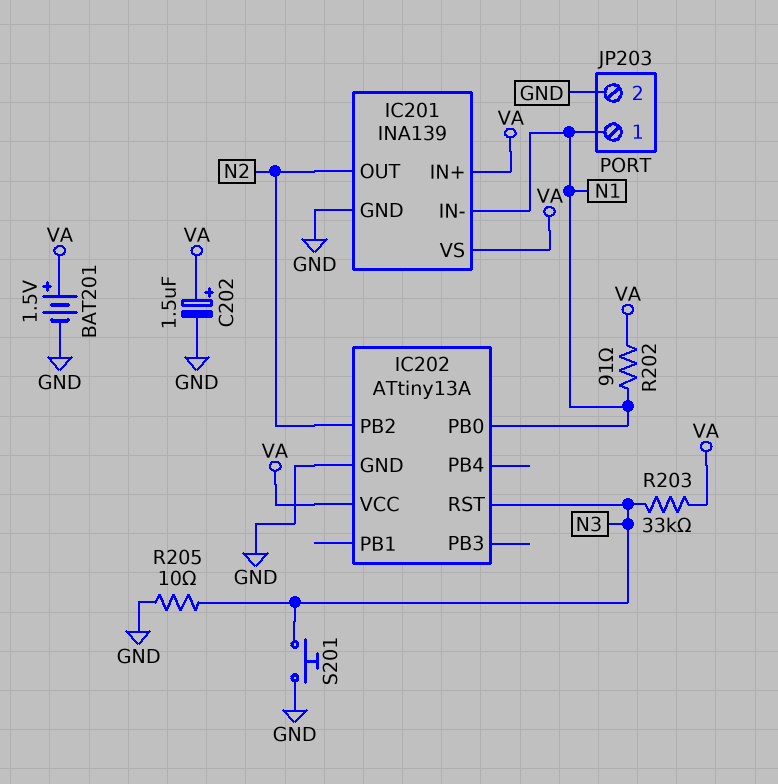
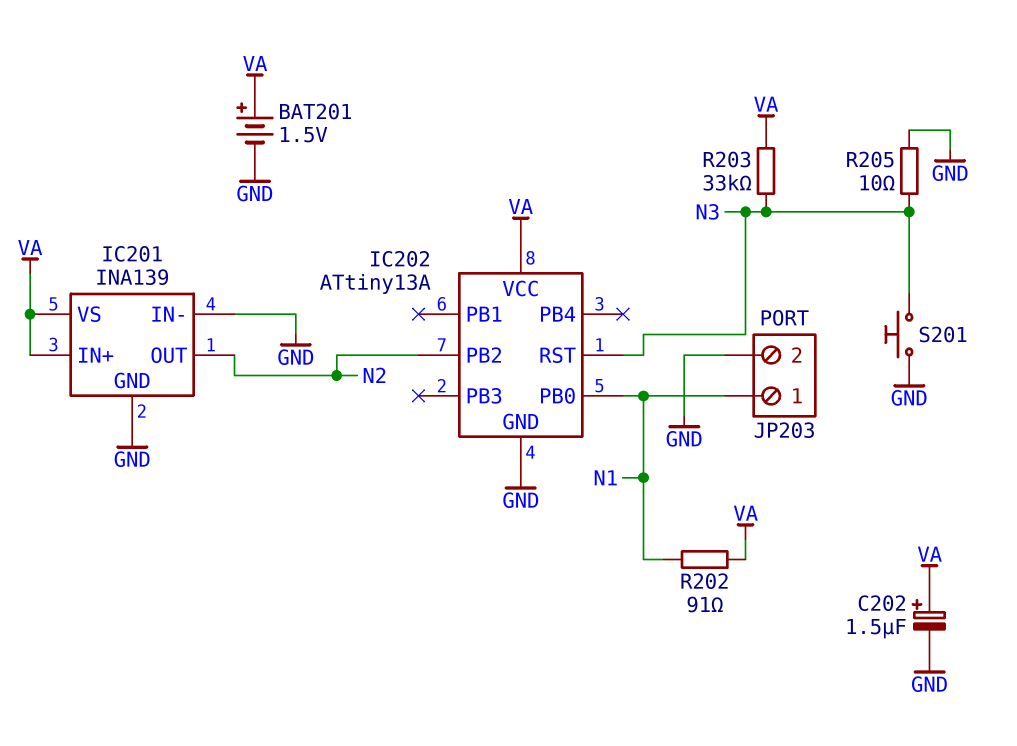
IC201 pin IN-: N1 -> GND

